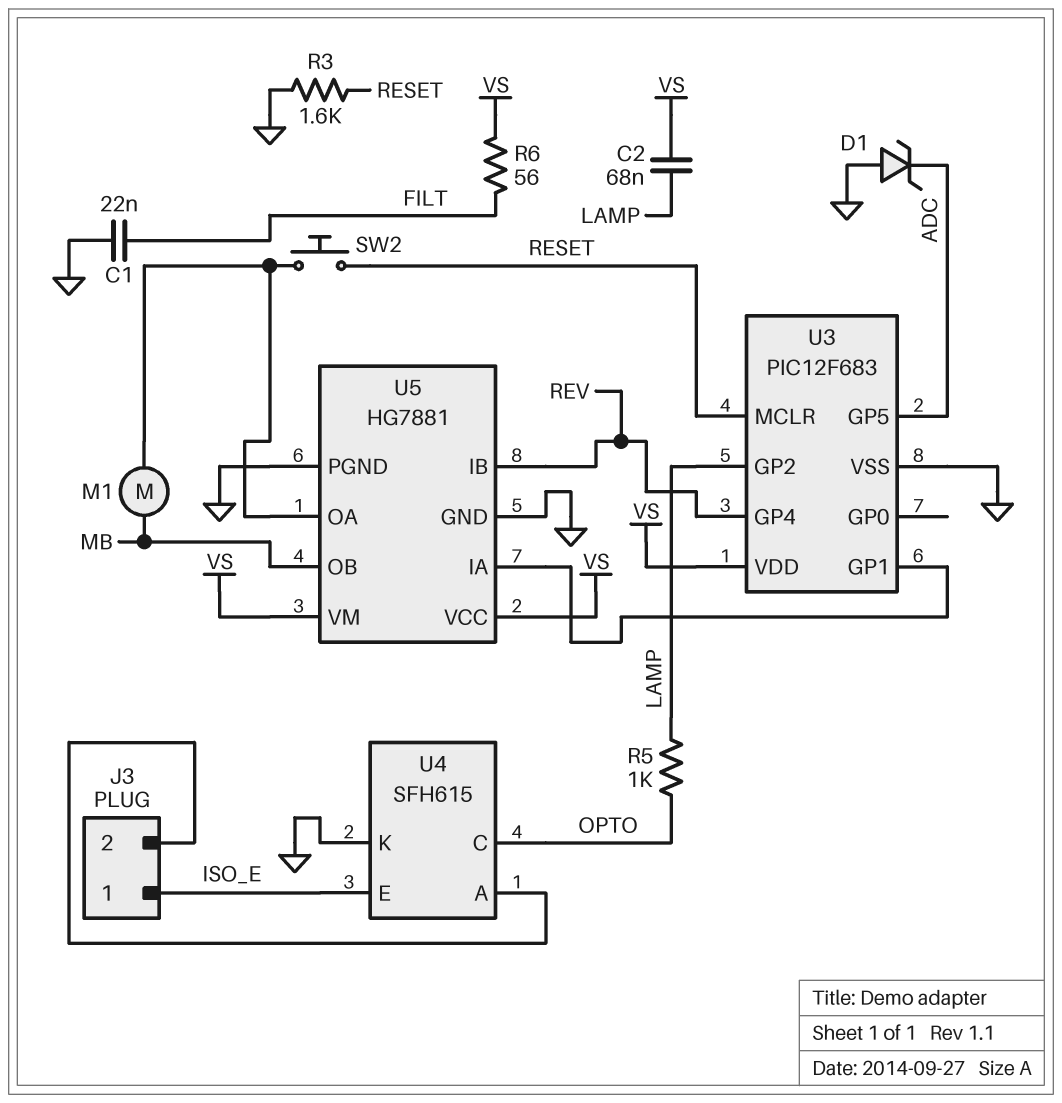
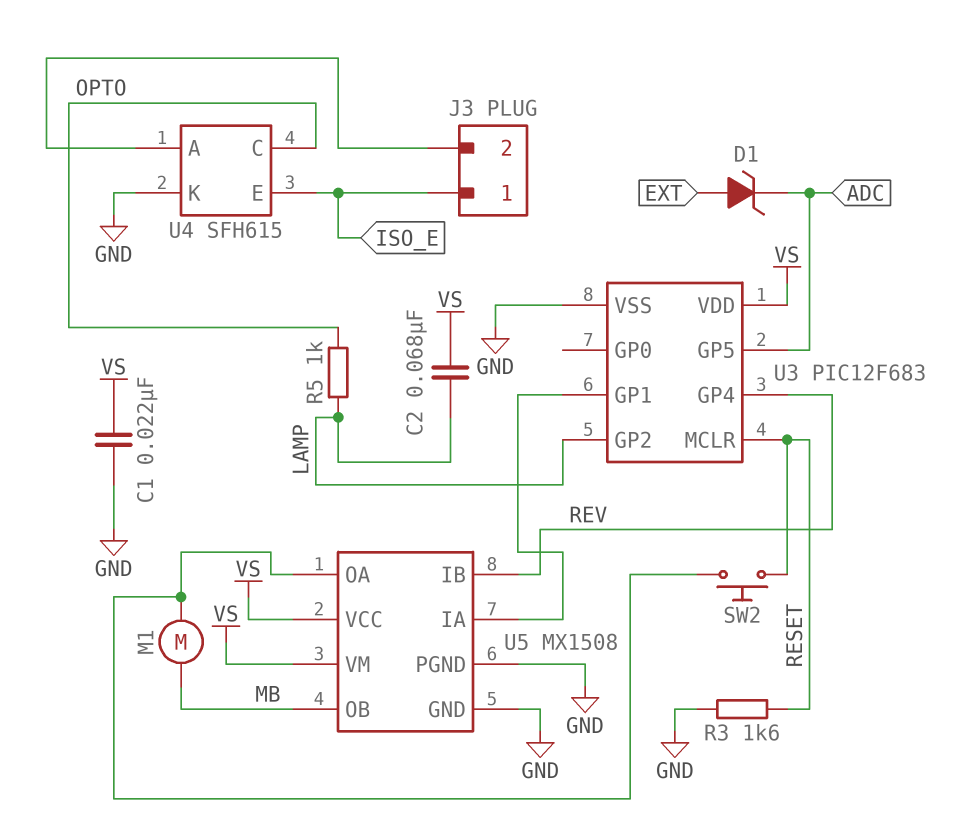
C1: 22nF (FILT, GND) -> 22nF (GND, VS)
D1: zener (A GND, K ADC) -> zener (A EXT, K ADC)
R6: 56 (FILT, VS) -> none
U5: HG7881 -> MX1508

